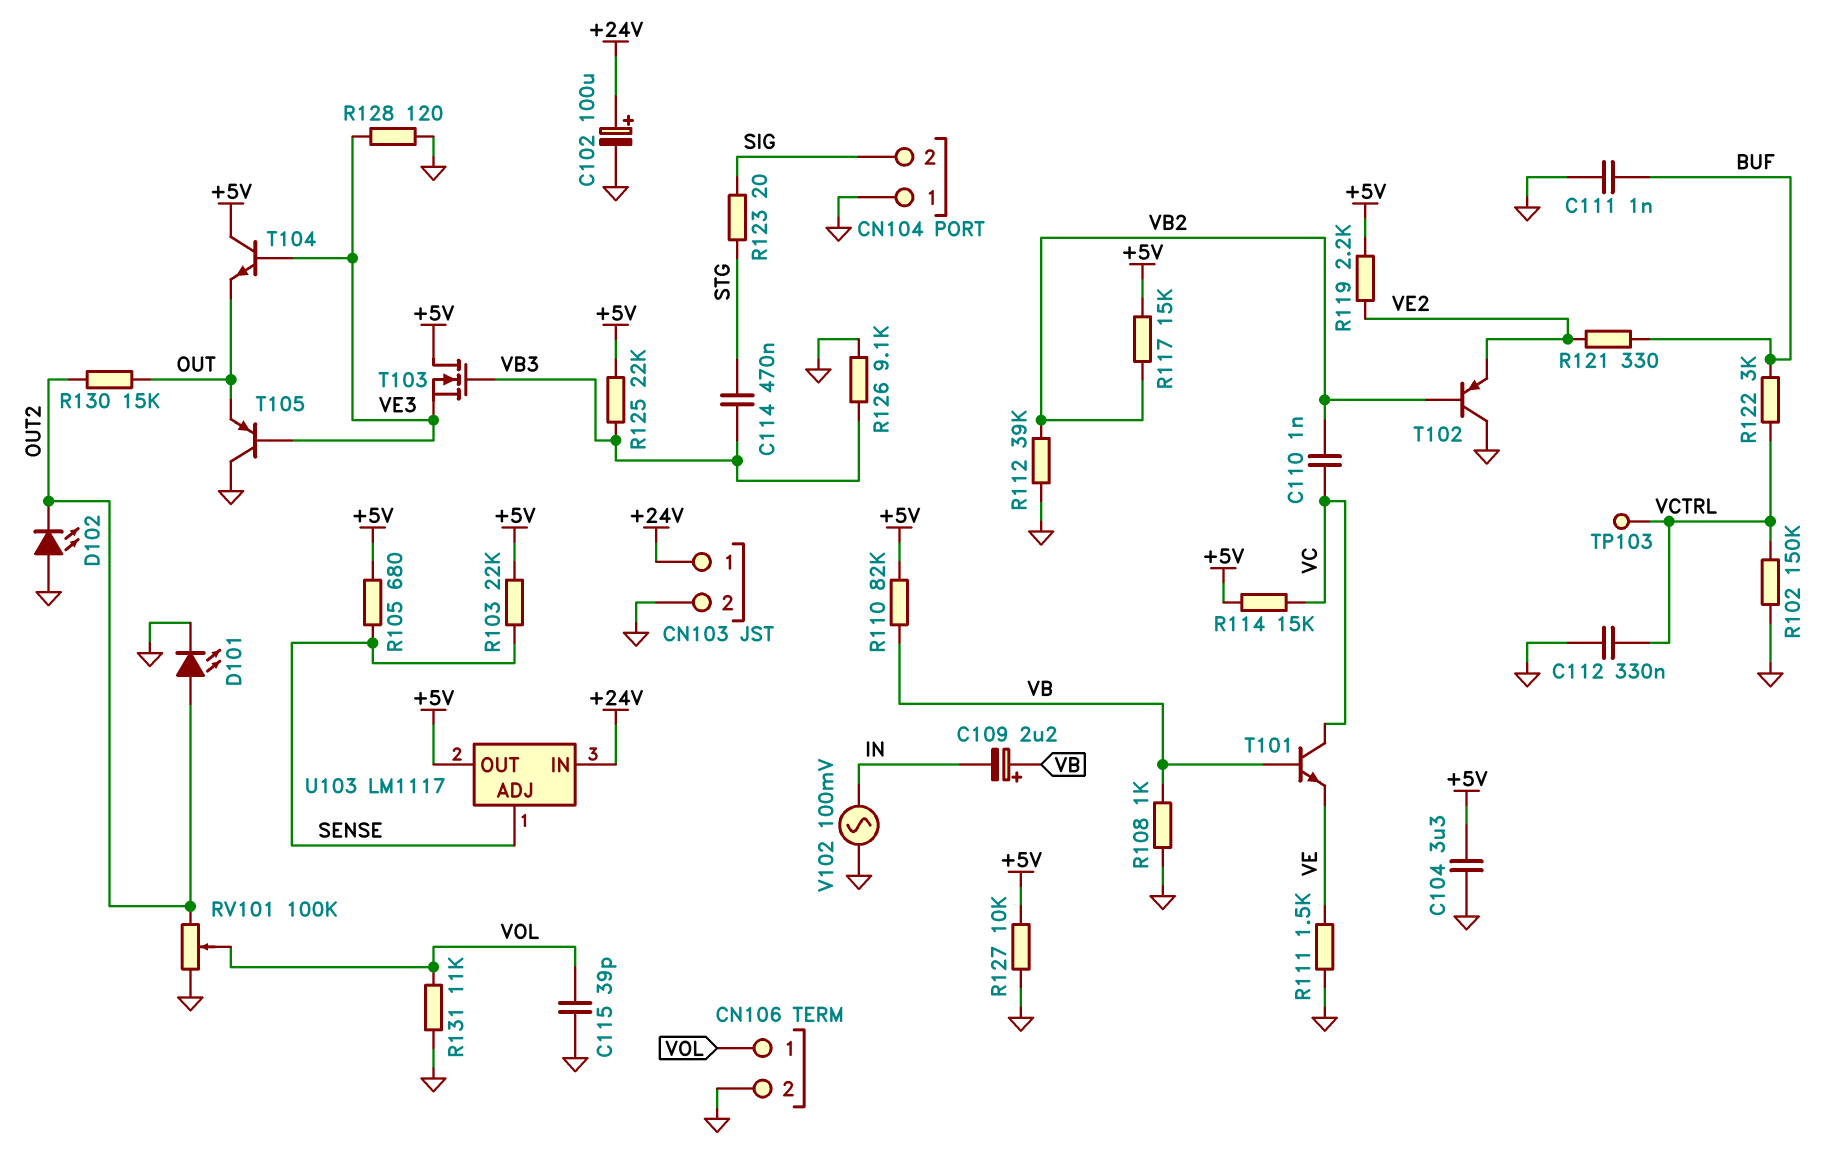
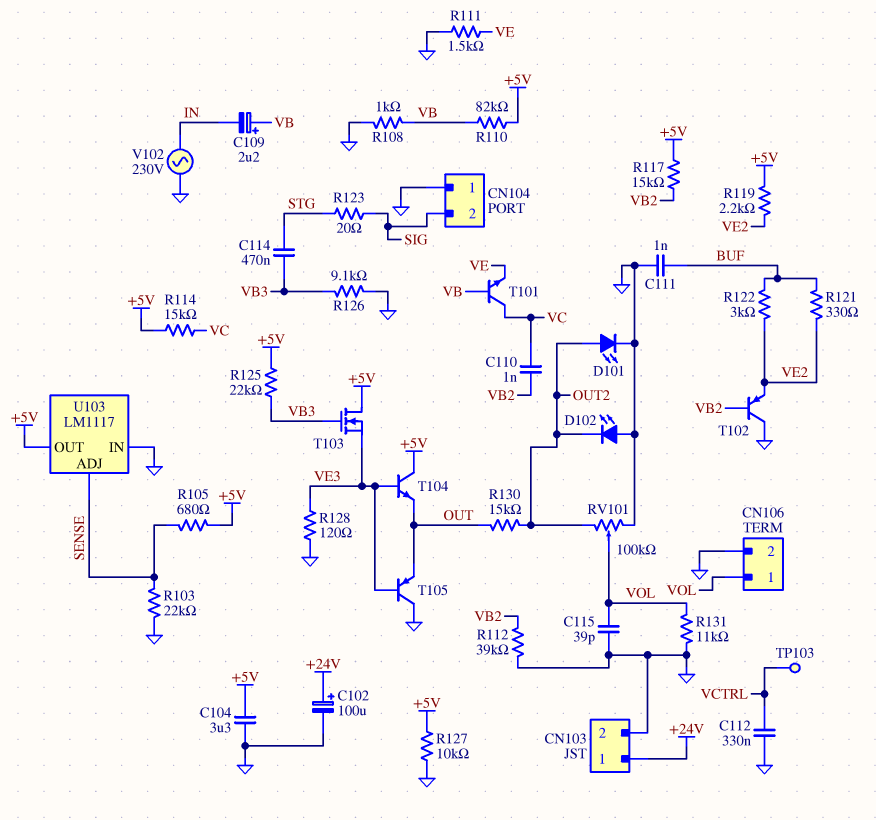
R102: 150k (GND, VCTRL) -> none
R103: 22k (+5V, SENSE) -> 22k (GND, SENSE)
R122: 3k (BUF, VCTRL) -> 3k (BUF, VE2)
U103 pin IN: +24V -> GND
V102: AC 100mV (GND, IN) -> AC 230V (GND, IN)

